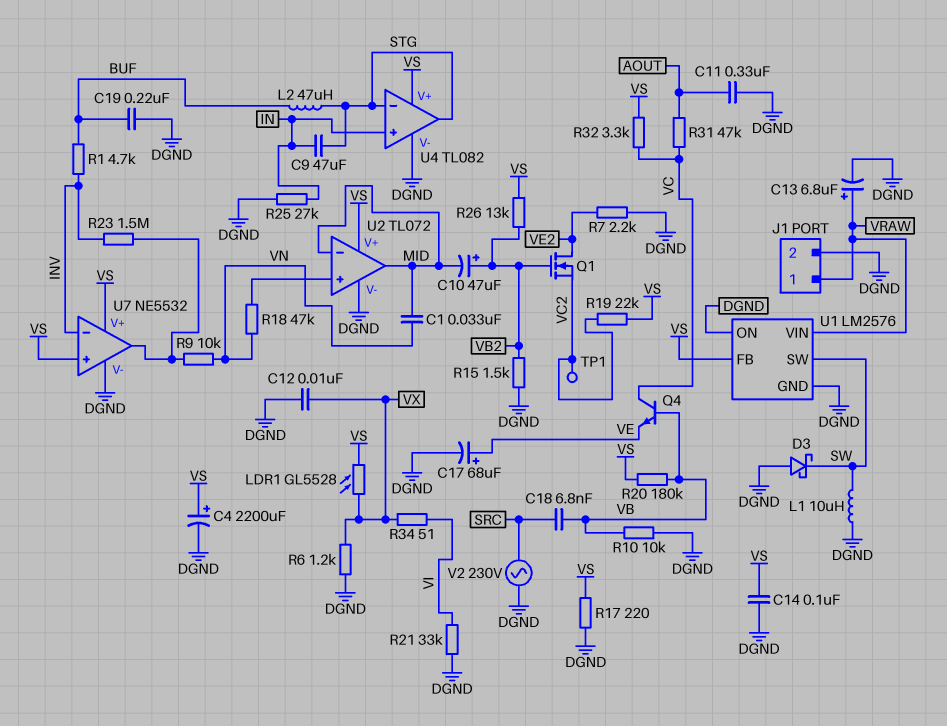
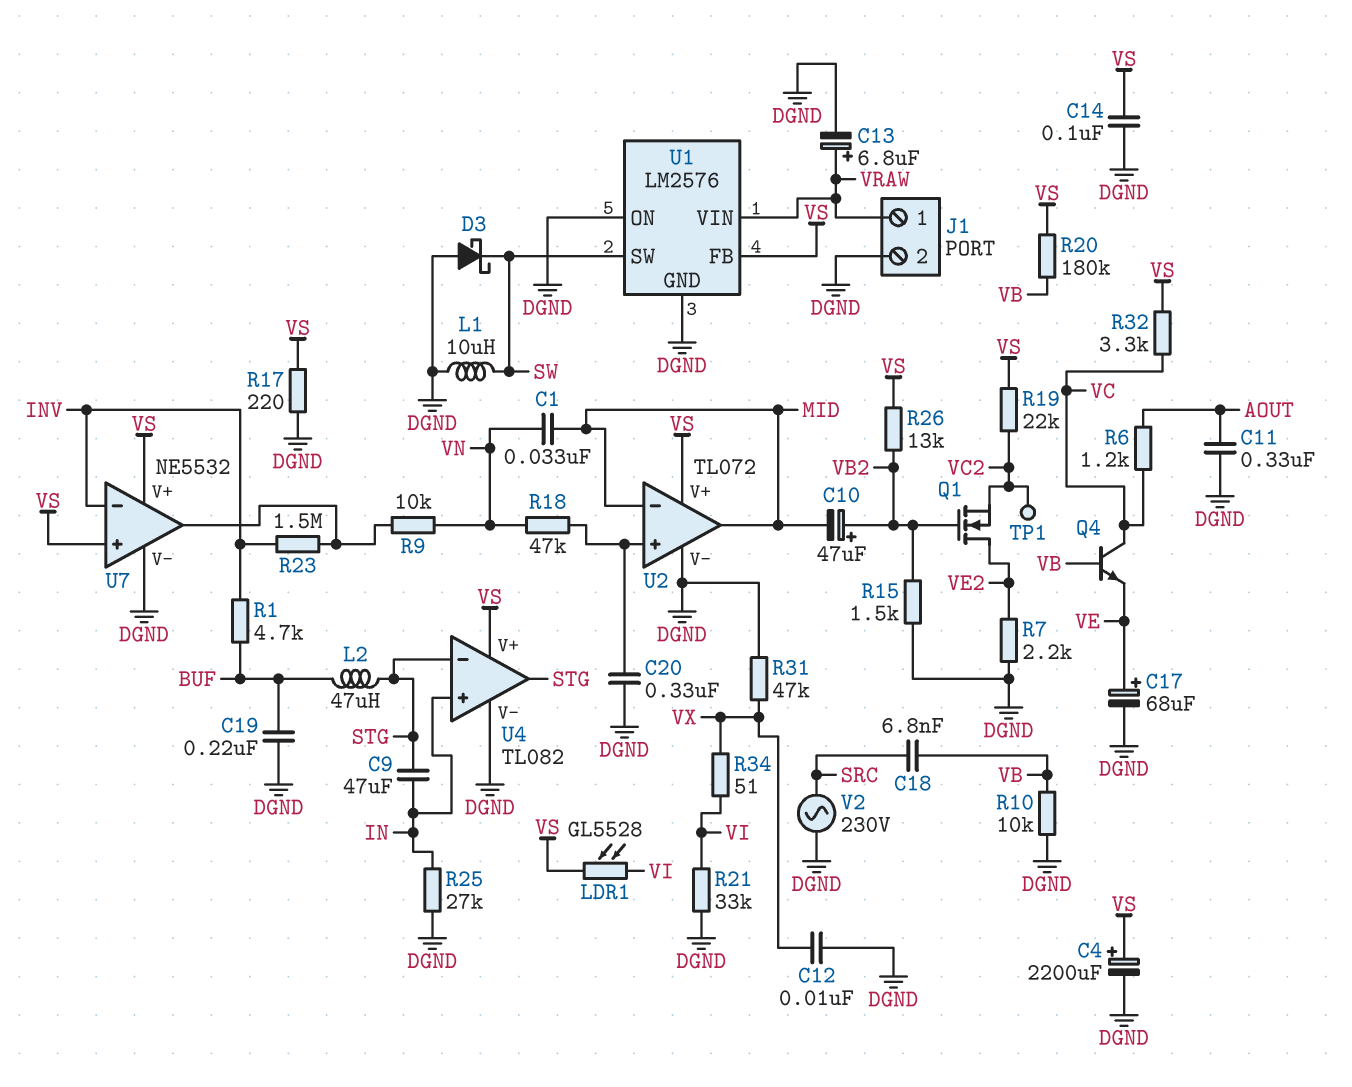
C20: none -> 330nF (DGND, U2/in+)
LDR1: GL5528 (VS, VX) -> GL5528 (VI, VS)
R6: 1.2k (DGND, VX) -> 1.2k (AOUT, VC)
R31: 47k (AOUT, VC) -> 47k (DGND, VX)

